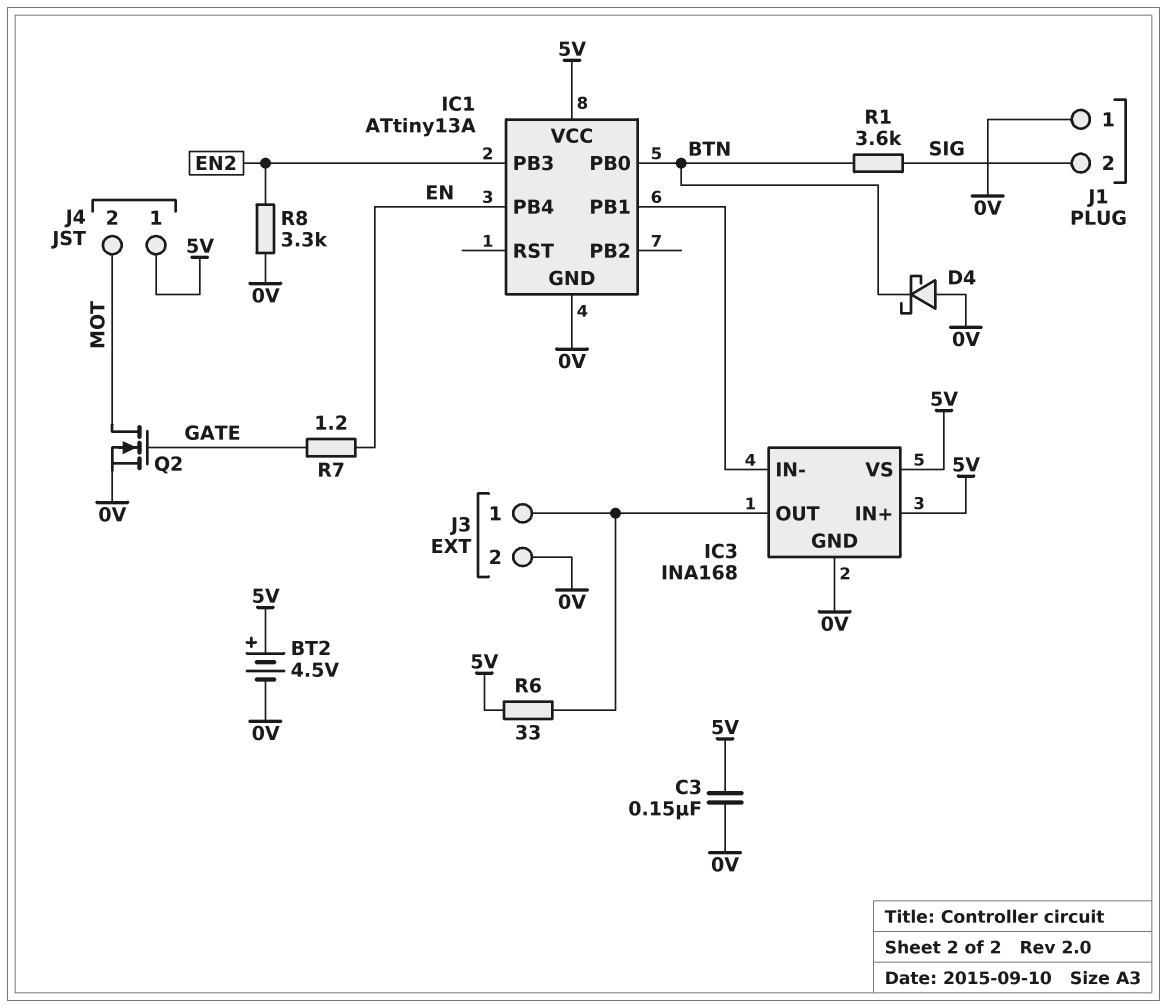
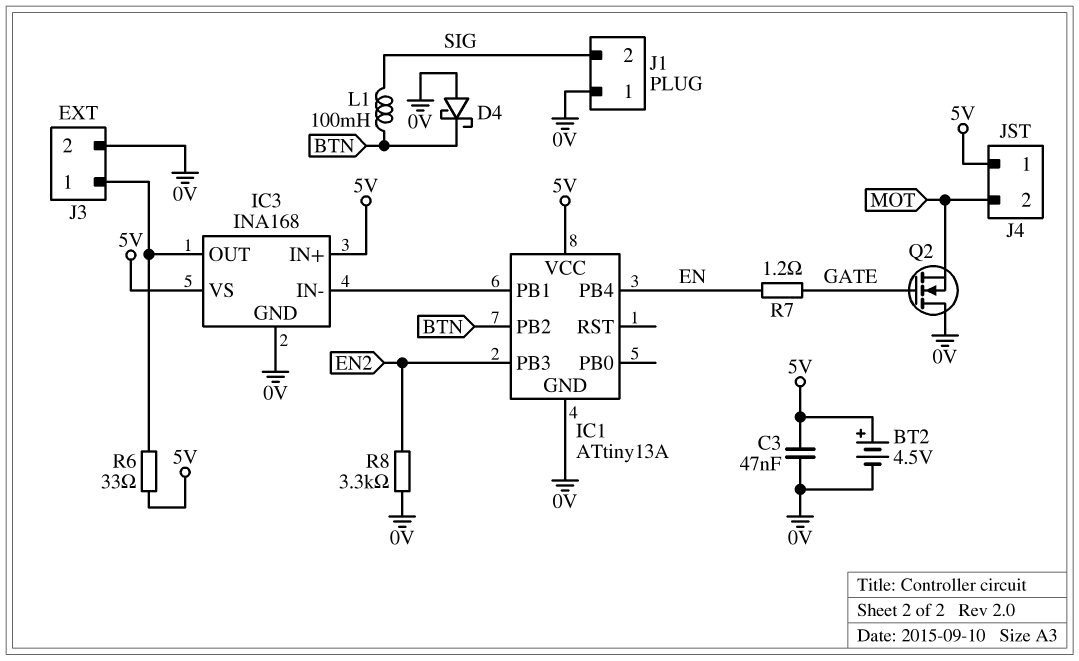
C3: 150nF (0V, 5V) -> 47nF (0V, 5V)
IC1 pin PB0: BTN -> none
IC1 pin PB2: none -> BTN
L1: none -> 100mH (BTN, SIG)
Q2: NMOS (G GATE, D MOT, S 0V) -> NMOS (G GATE, D 0V, S MOT)
R1: 3.6k (BTN, SIG) -> none

